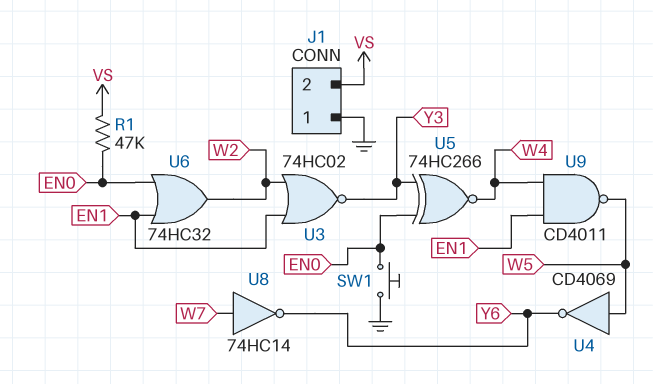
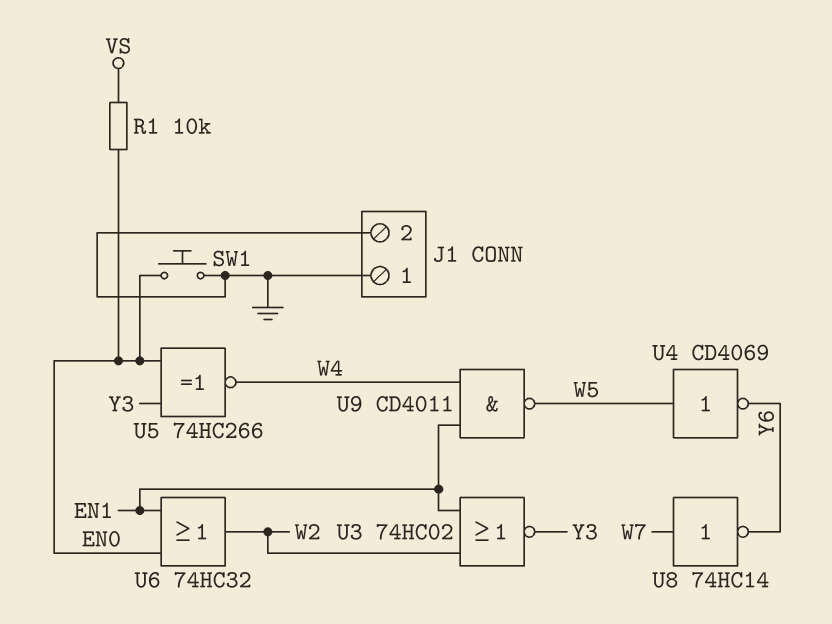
J1 pin 2: VS -> GND
R1: 47k (EN0, VS) -> 10k (EN0, VS)

